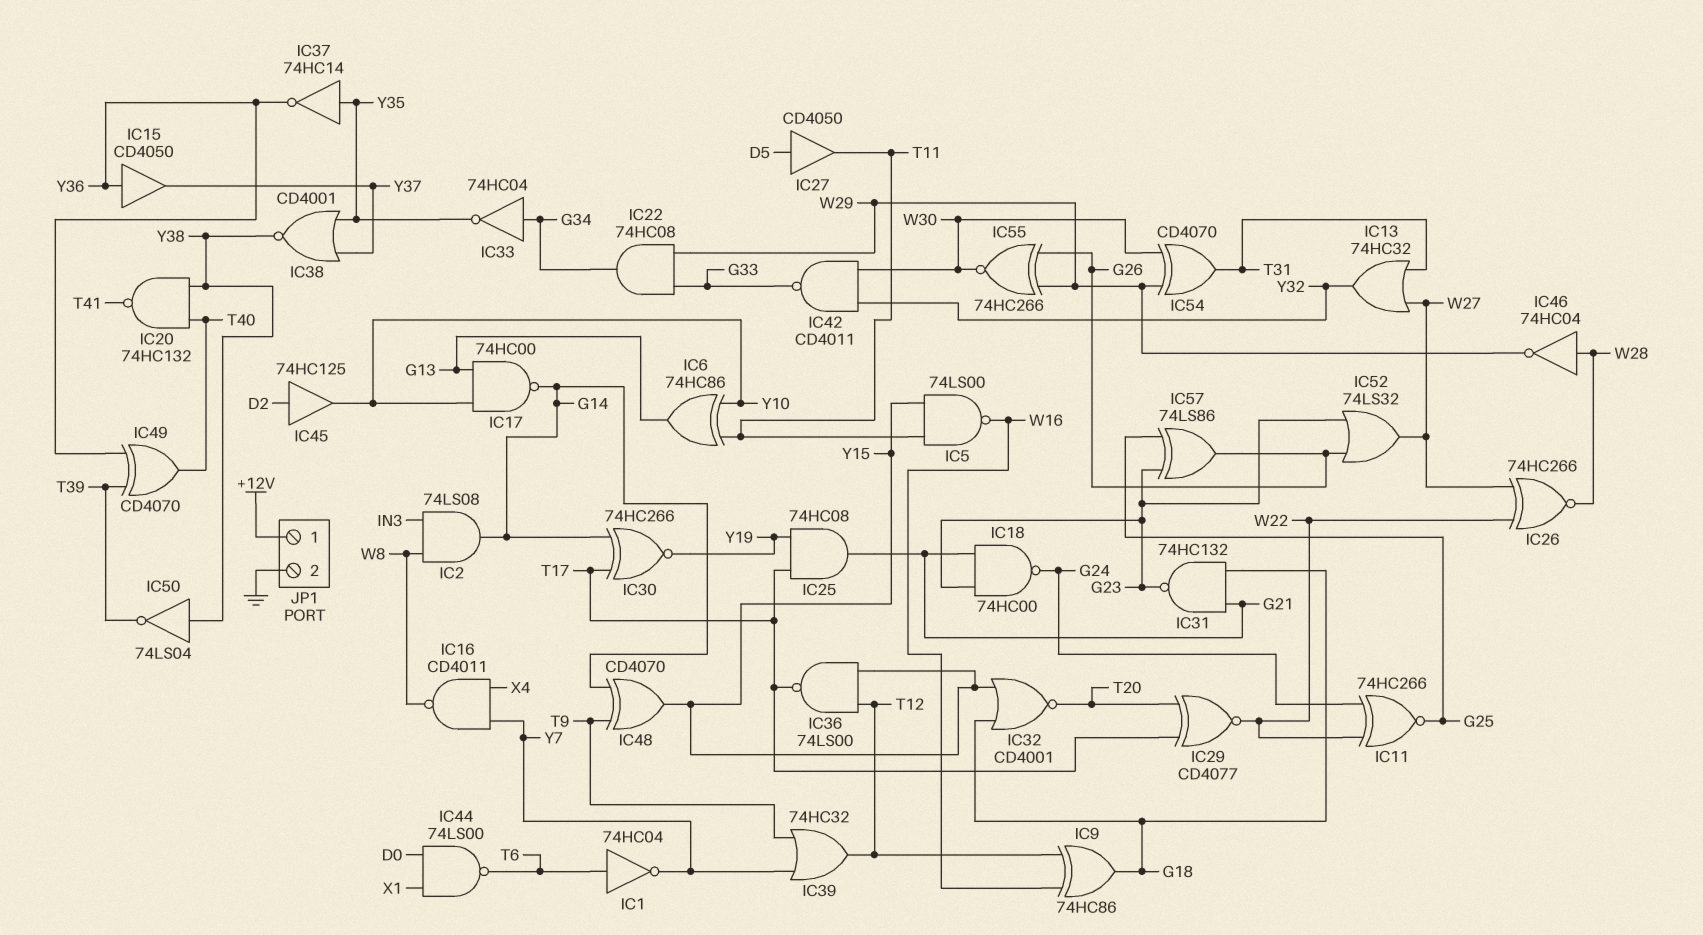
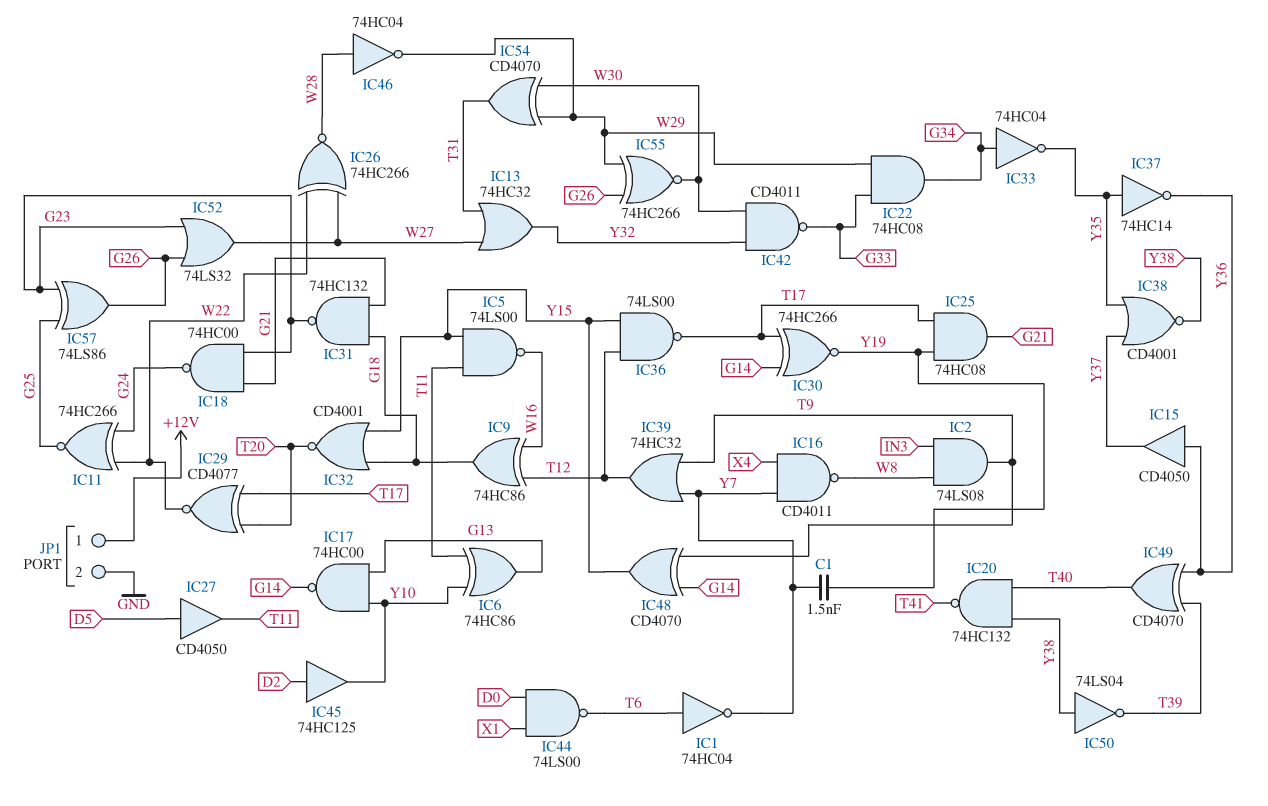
C1: none -> 1.5nF (Y7, Y19)
IC2: AND 74LS08 (in IN3, in W8, out G14) -> AND 74LS08 (in IN3, in W8, out T9)

